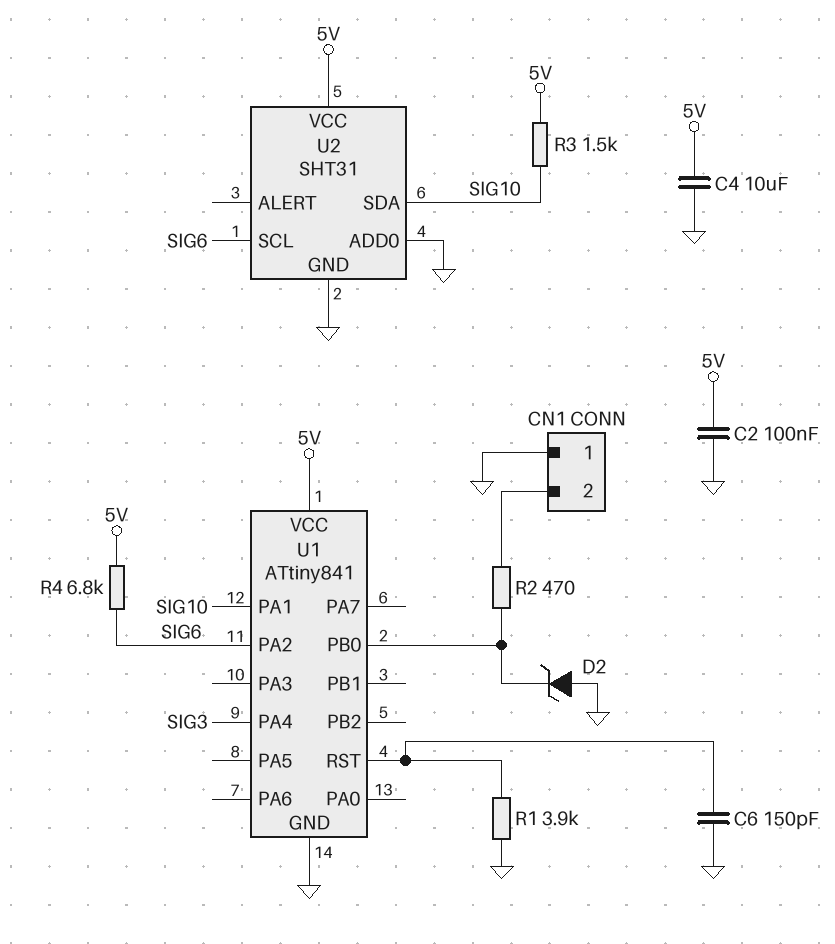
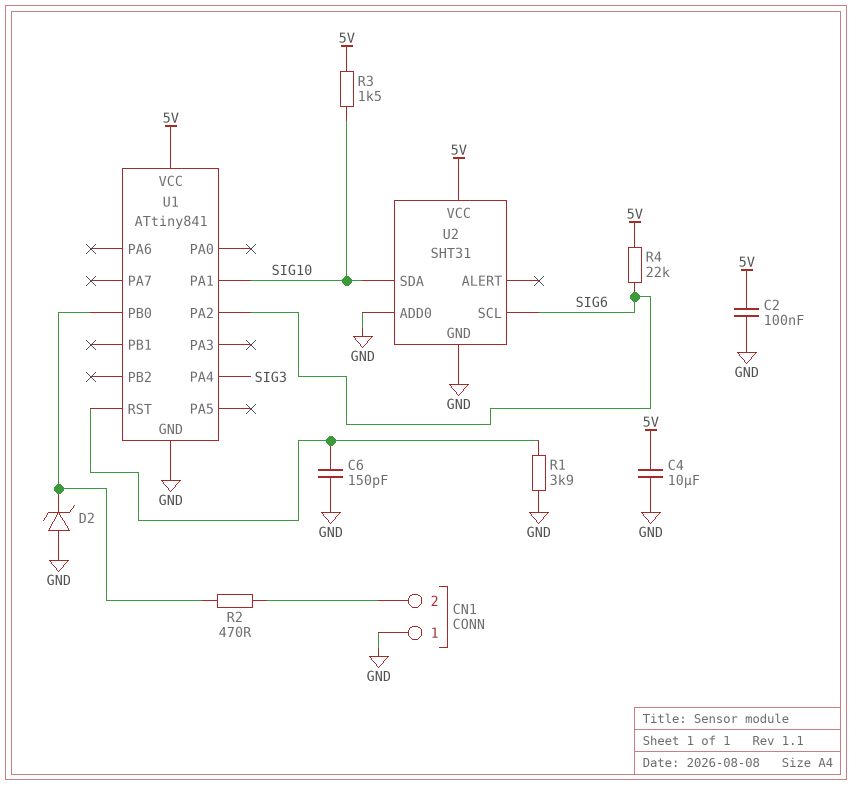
R4: 6.8k (5V, SIG6) -> 22k (5V, SIG6)

